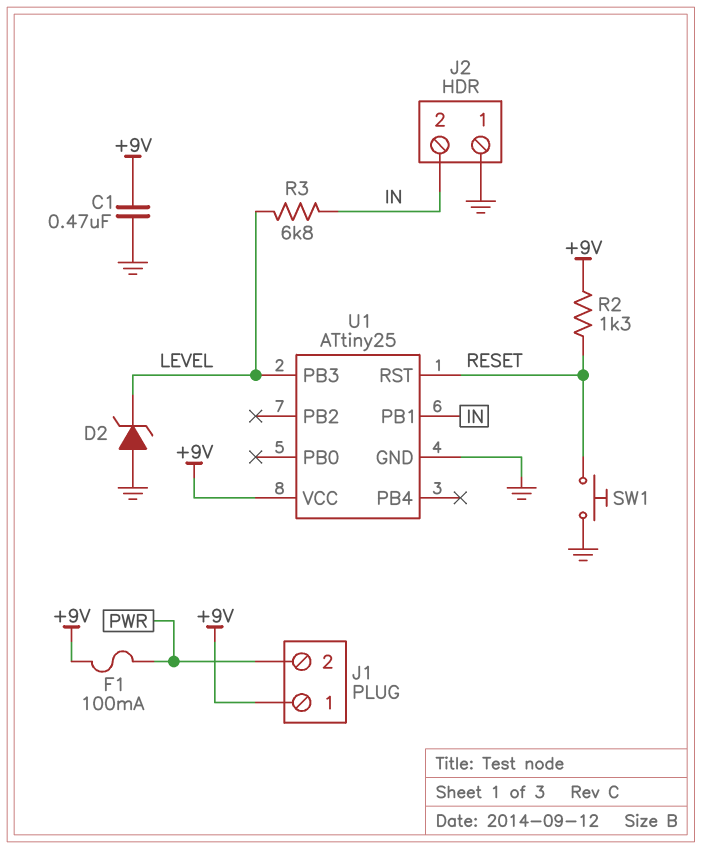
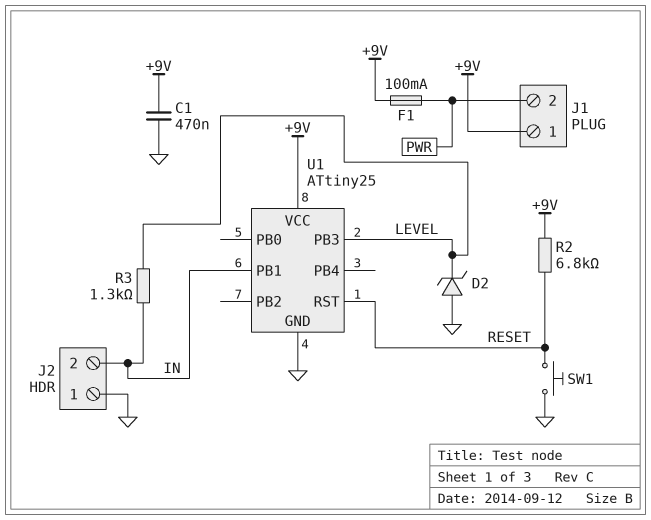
R2: 1.3k (+9V, RESET) -> 6.8k (+9V, RESET)
R3: 6.8k (IN, LEVEL) -> 1.3k (IN, LEVEL)

